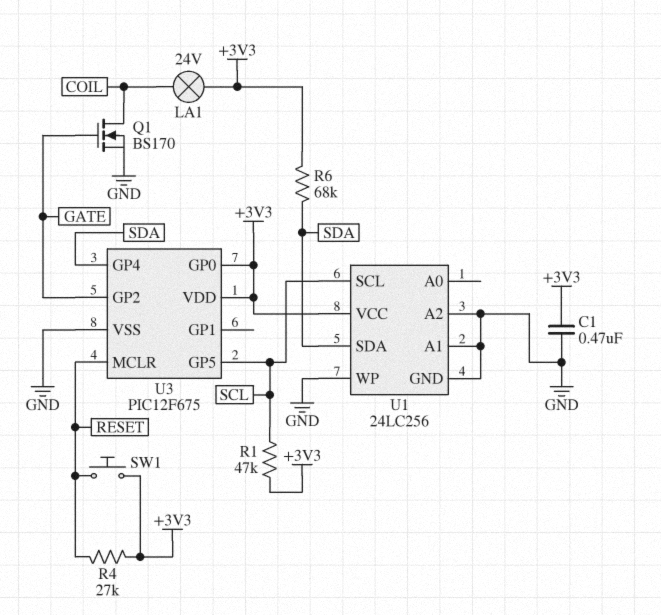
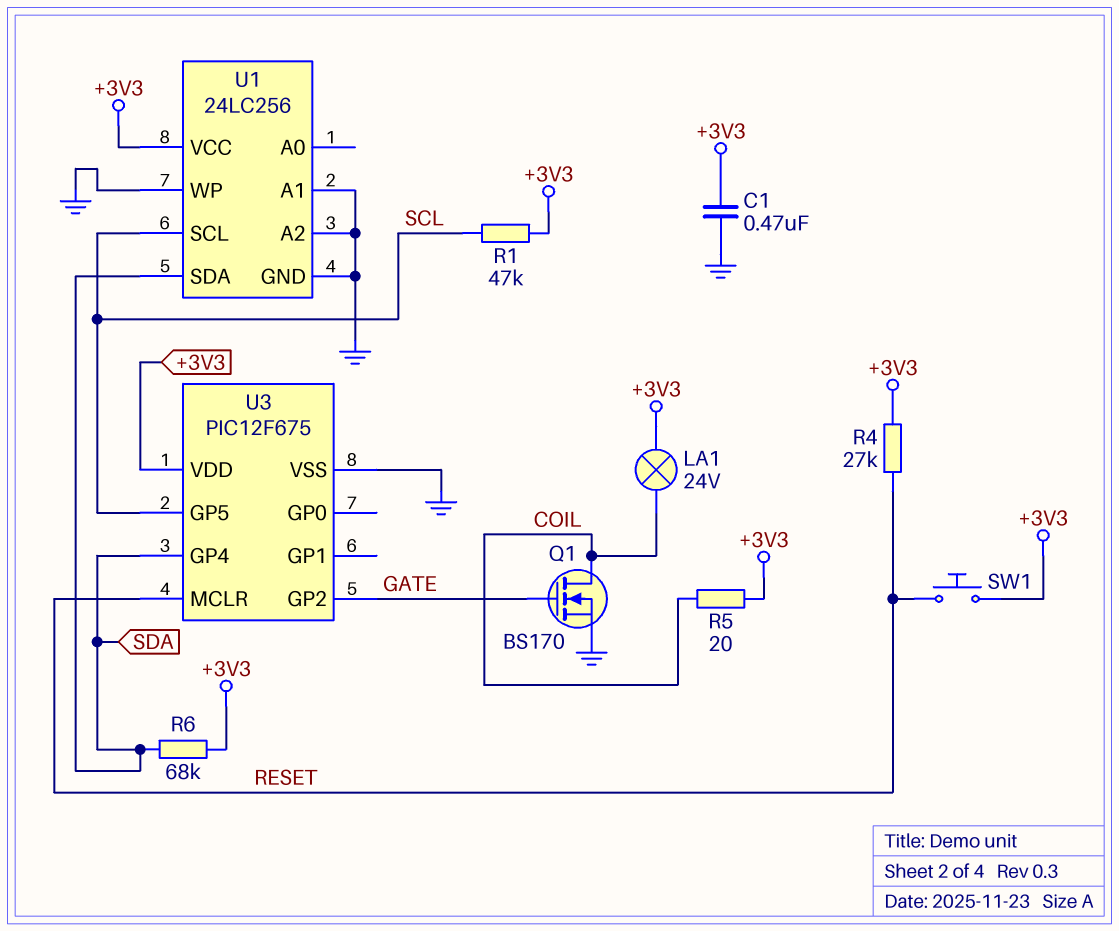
R5: none -> 20 (+3V3, COIL)
U3 pin GP0: +3V3 -> none

